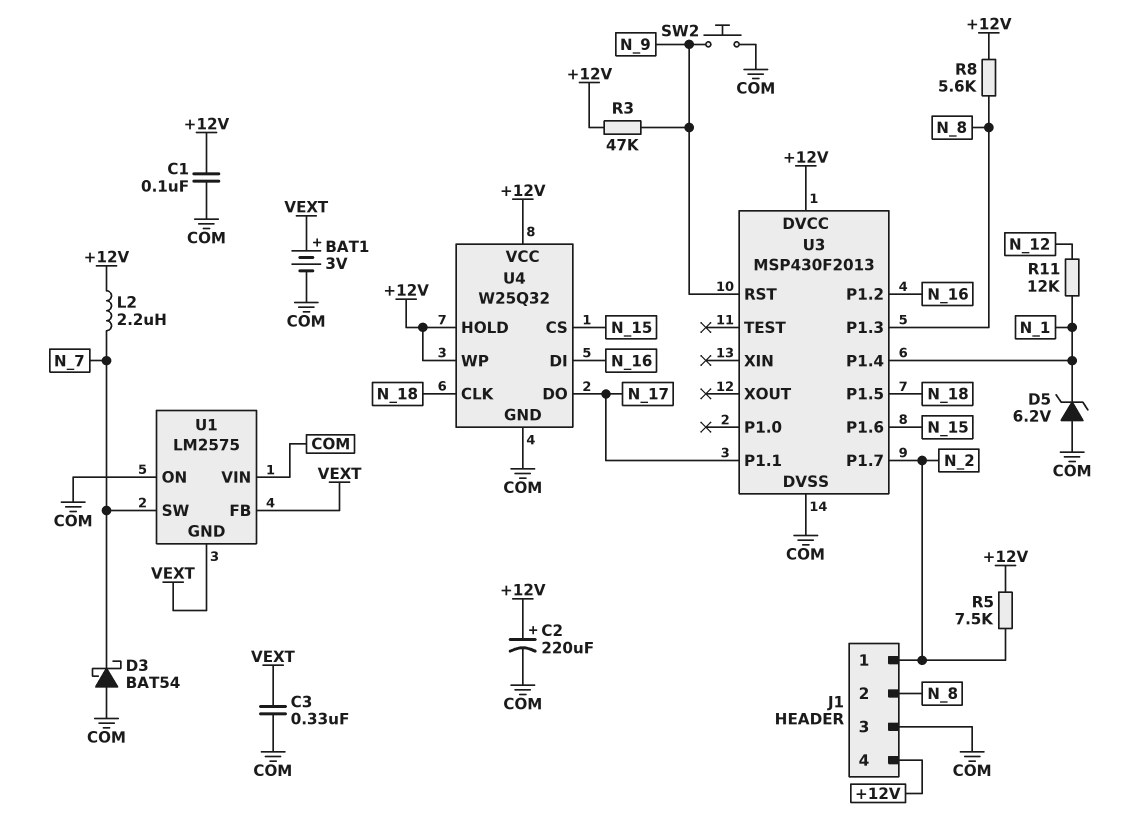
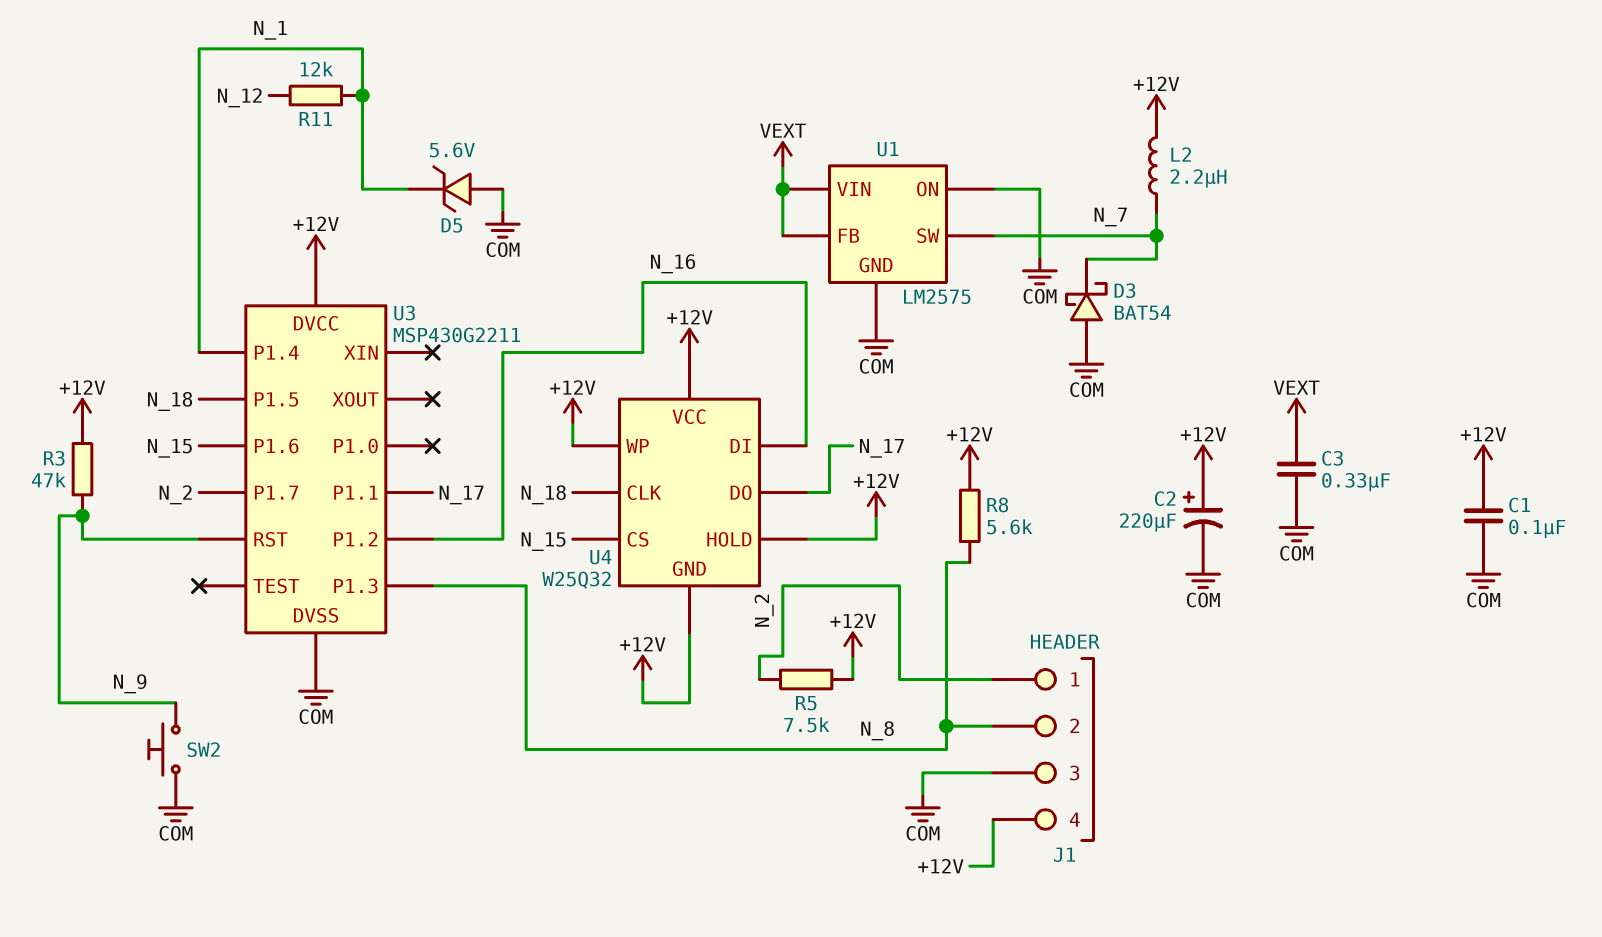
BAT1: 3V (plus VEXT, minus COM) -> none
D5: zener 6.2V (A COM, K N_1) -> zener 5.6V (A COM, K N_1)
U1 pin GND: VEXT -> COM
U1 pin VIN: COM -> VEXT
U3: MSP430F2013 -> MSP430G2211
U4 pin GND: COM -> +12V

